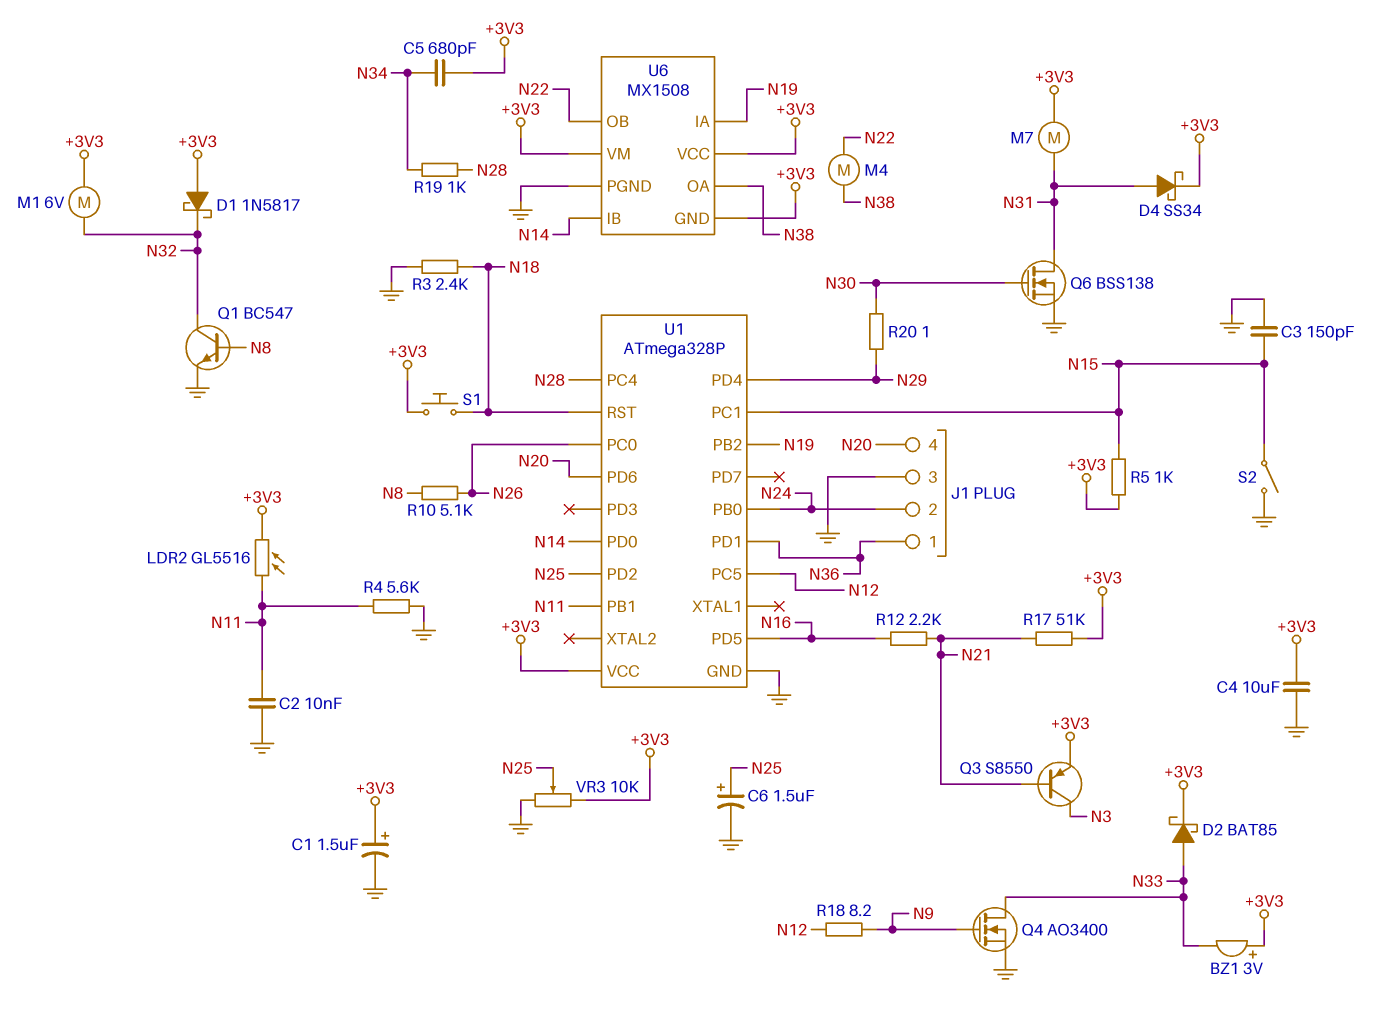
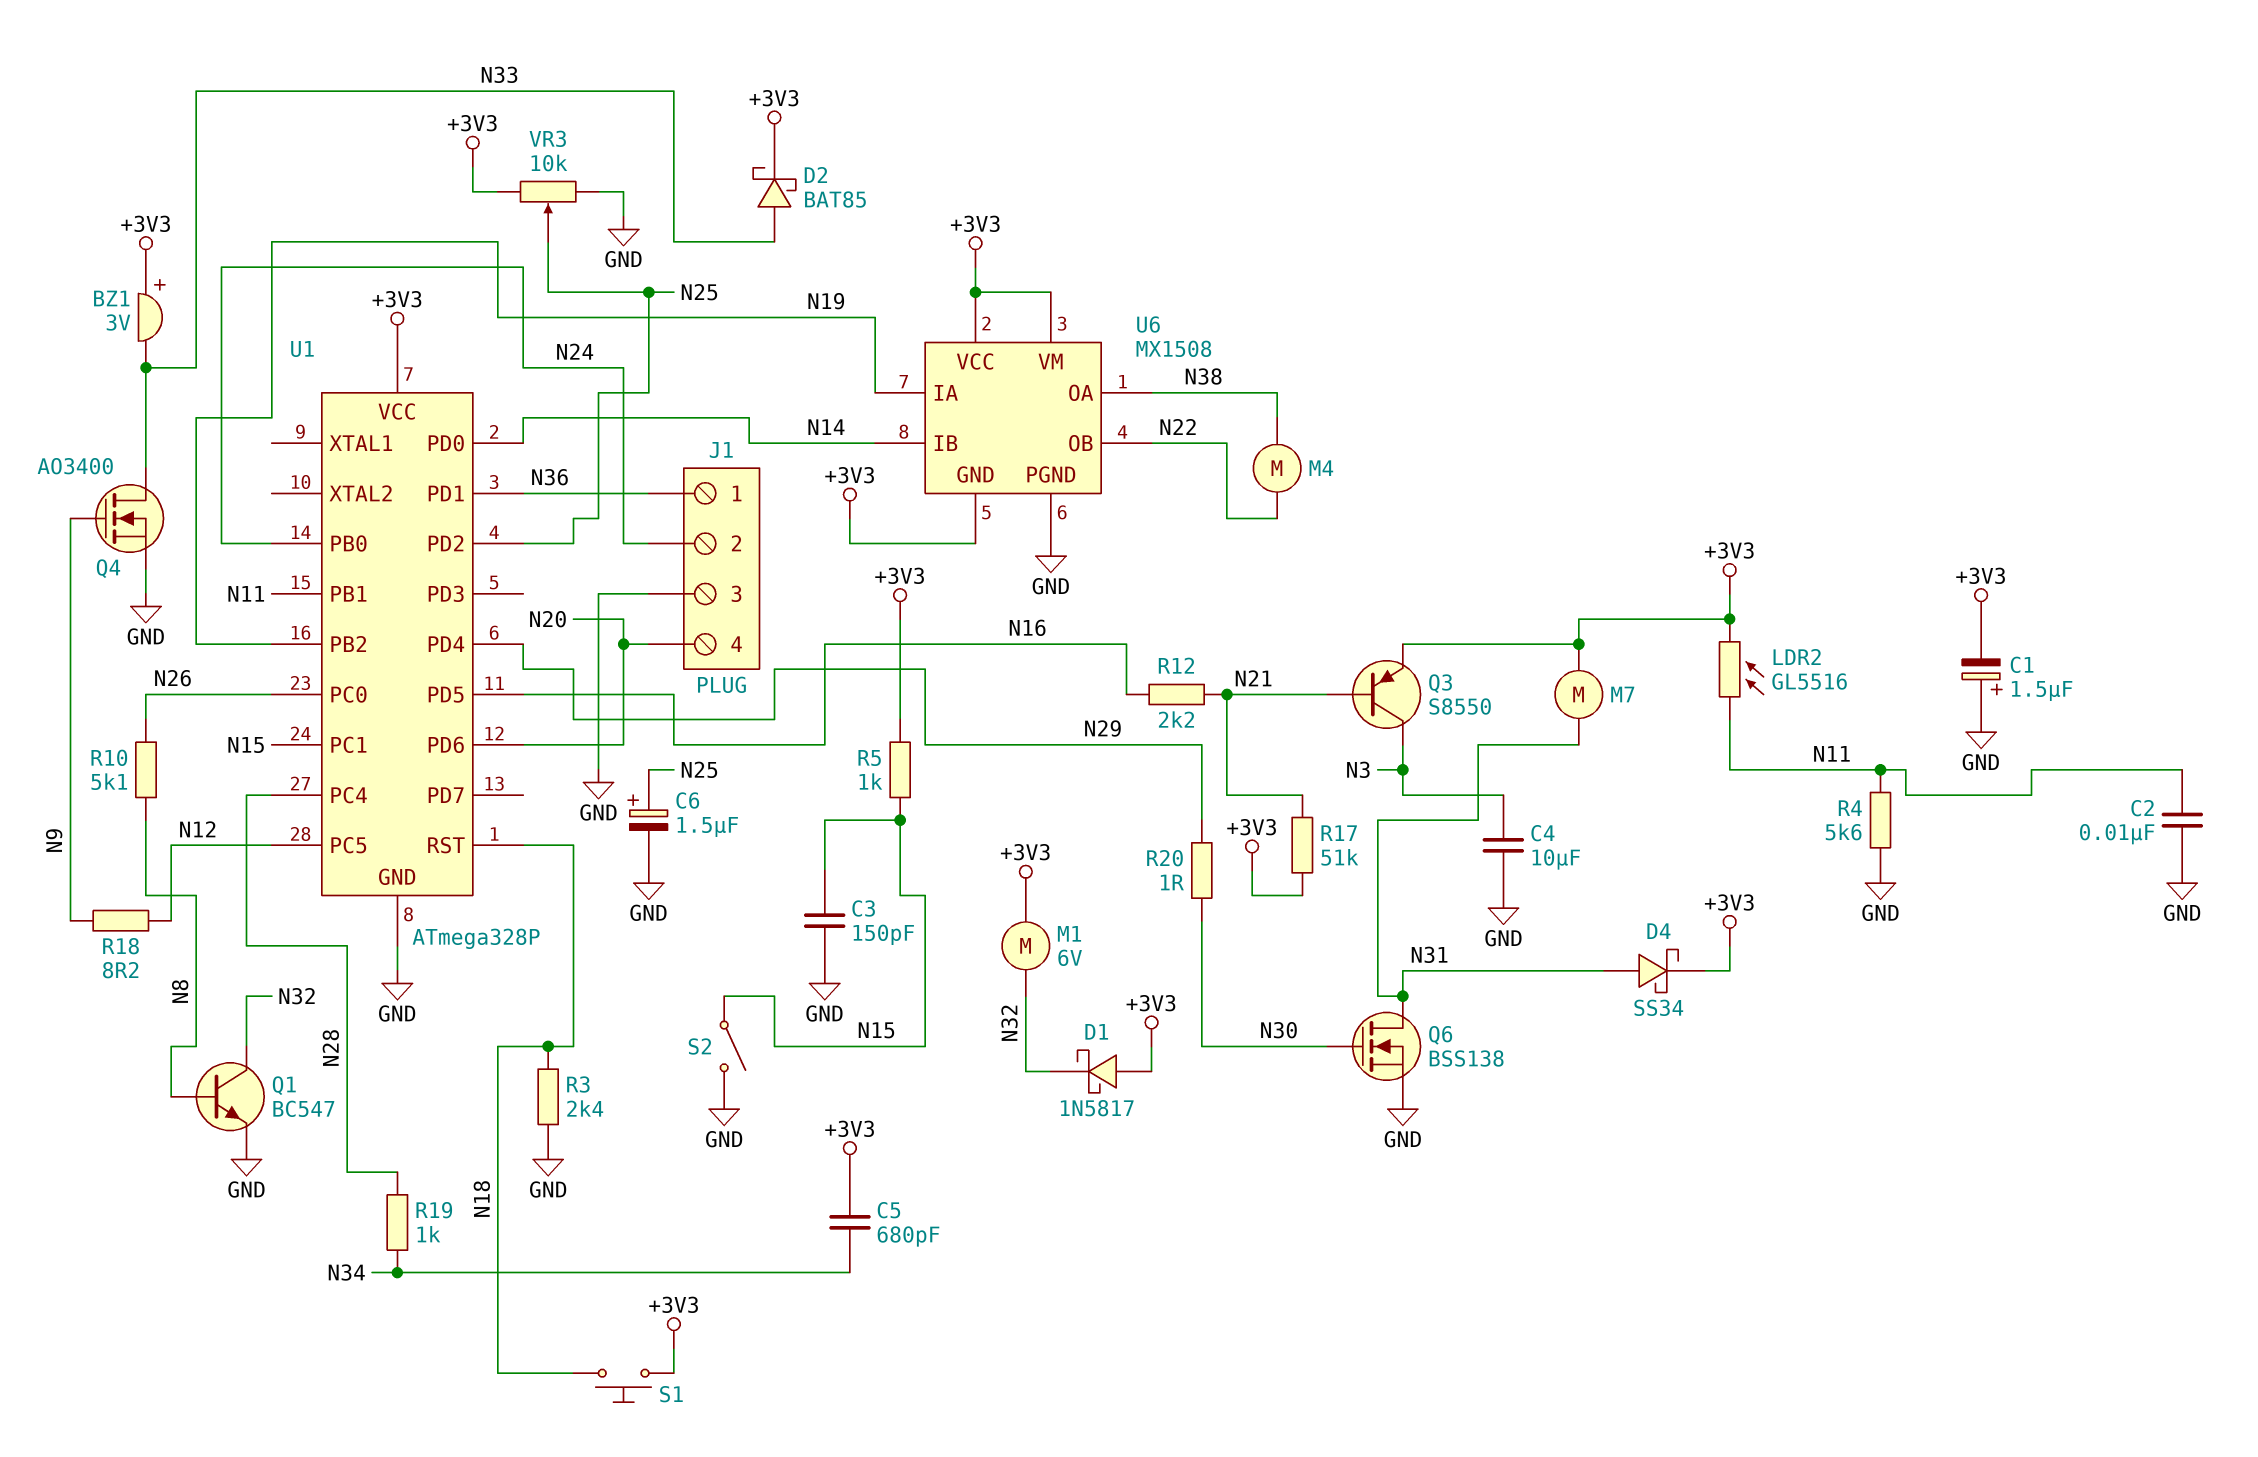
C1: 1.5uF (plus +3V3, minus GND) -> 1.5uF (plus GND, minus +3V3)
C4: 10uF (+3V3, GND) -> 10uF (GND, N3)

